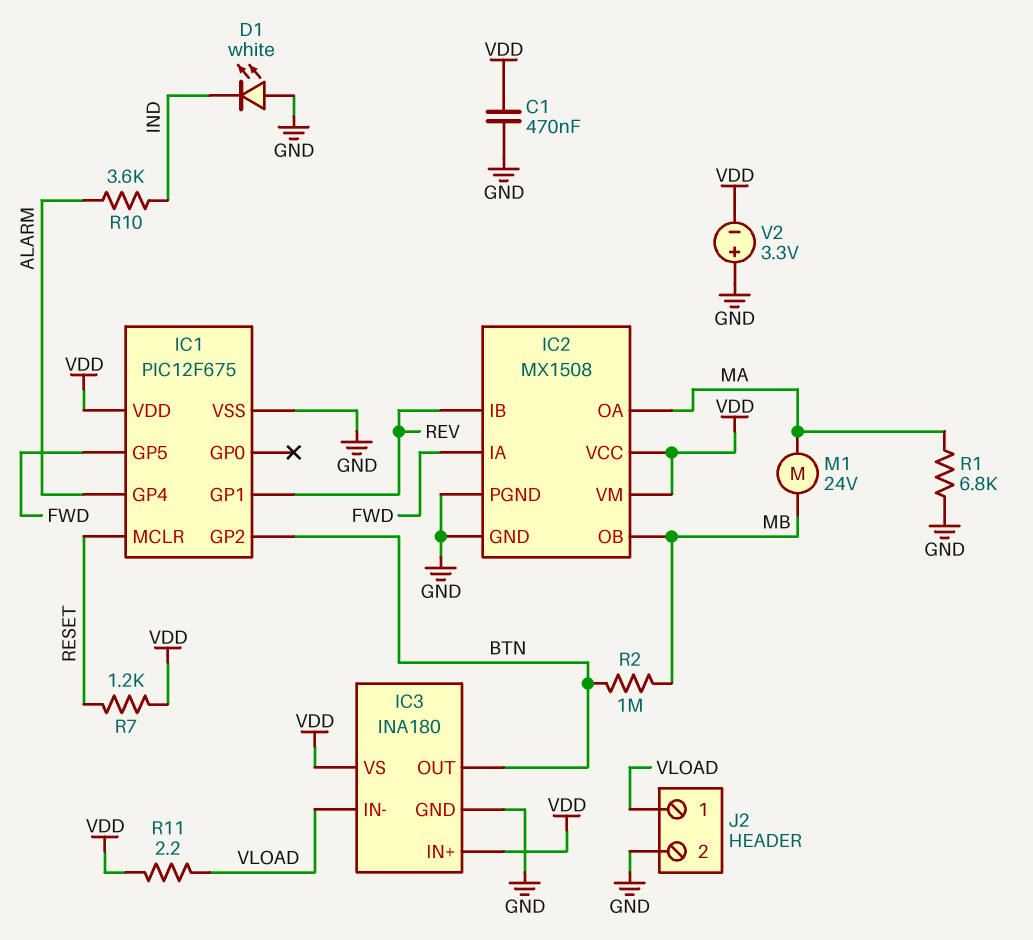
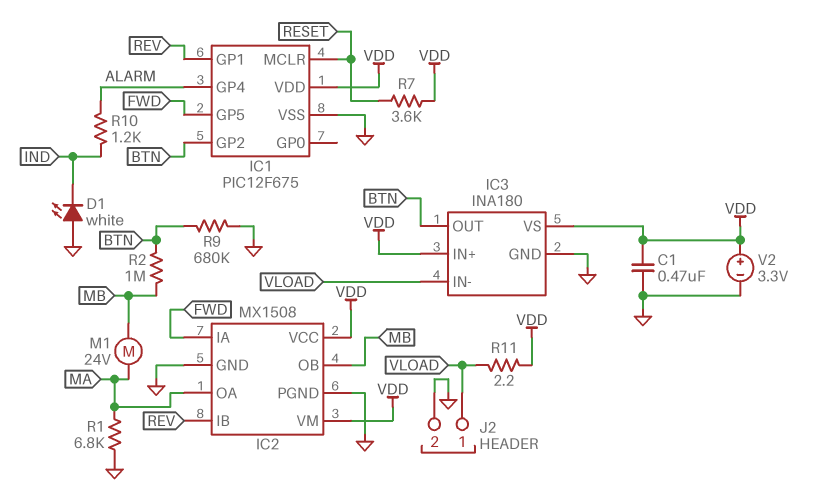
R7: 1.2k (RESET, VDD) -> 3.6k (RESET, VDD)
R9: none -> 680k (BTN, GND)
R10: 3.6k (ALARM, IND) -> 1.2k (ALARM, IND)
V2: 3.3V (plus GND, minus VDD) -> 3.3V (plus VDD, minus GND)

